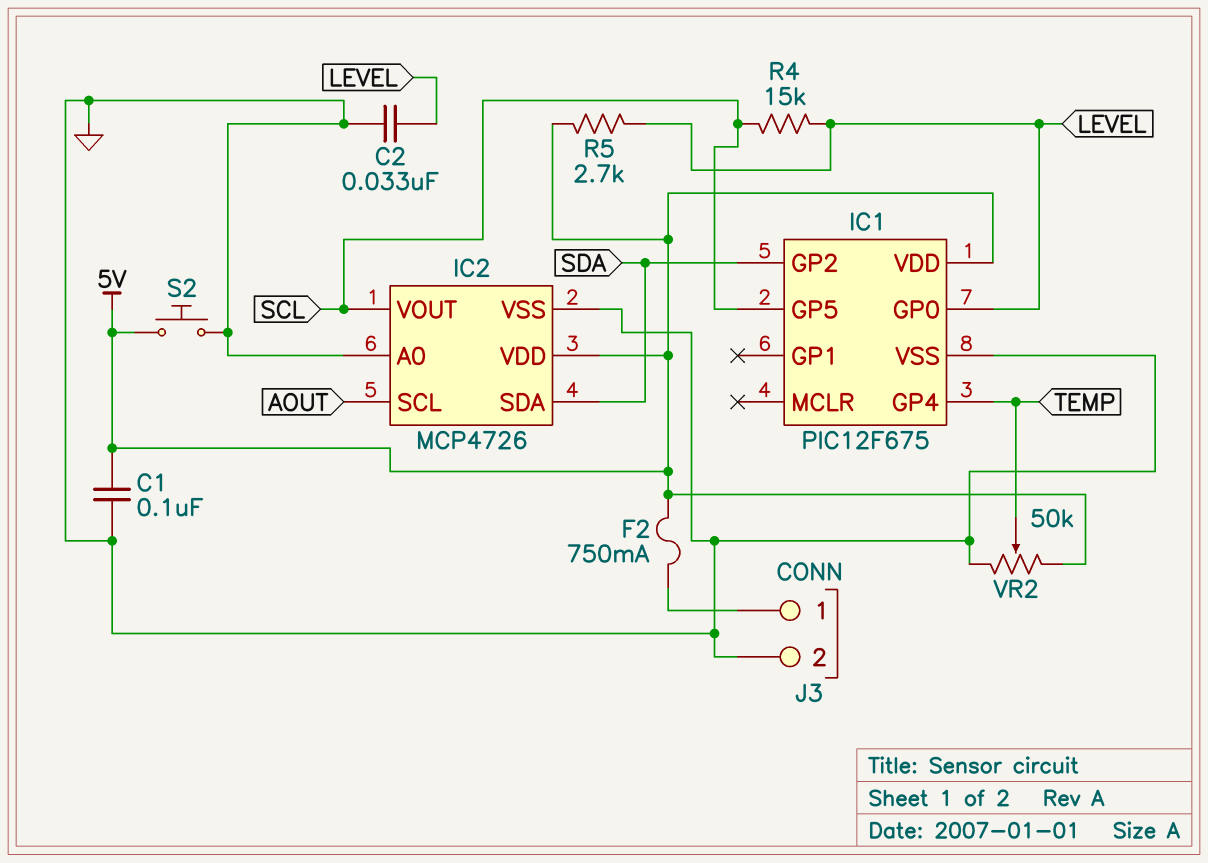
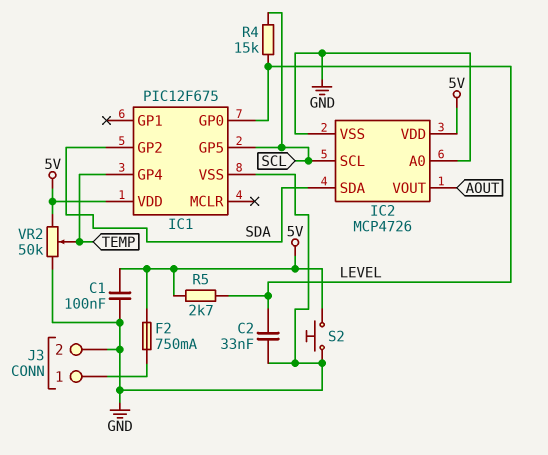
IC2 pin SCL: AOUT -> SCL
IC2 pin VOUT: SCL -> AOUT

